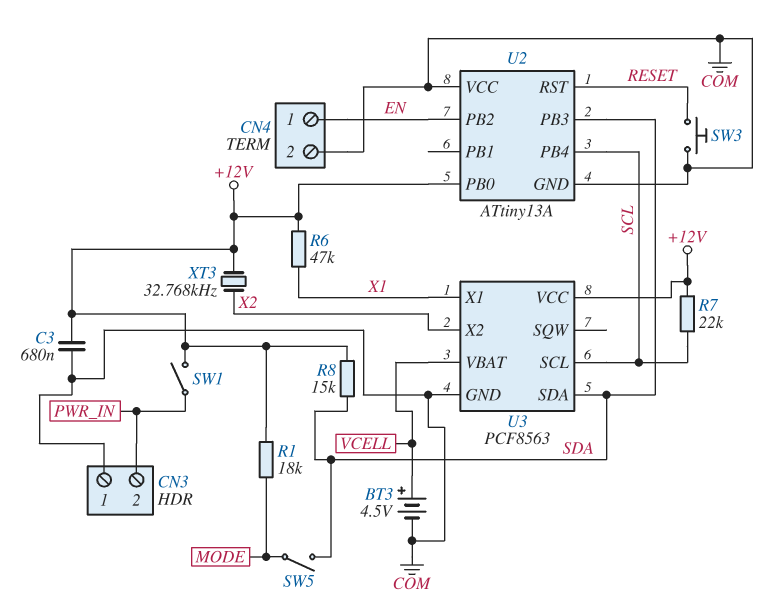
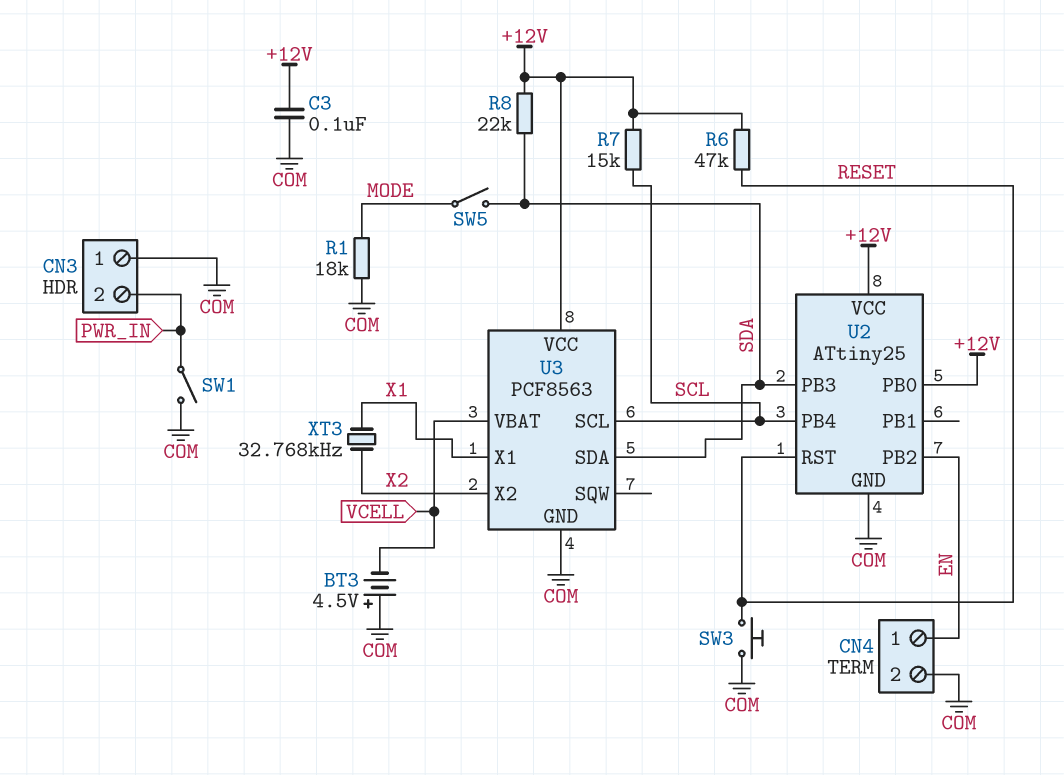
BT3: 4.5V (plus VCELL, minus COM) -> 4.5V (plus COM, minus VCELL)
C3: 680nF (+12V, COM) -> 100nF (+12V, COM)
R1: 18k (+12V, MODE) -> 18k (COM, MODE)
R6: 47k (+12V, X1) -> 47k (+12V, RESET)
R7: 22k (+12V, SCL) -> 15k (+12V, SCL)
R8: 15k (+12V, SDA) -> 22k (+12V, SDA)
SW1: switch (+12V, PWR_IN) -> switch (COM, PWR_IN)
U2: ATtiny13A -> ATtiny25
U2 pin VCC: COM -> +12V
XT3: 32.768kHz (+12V, X2) -> 32.768kHz (X1, X2)

